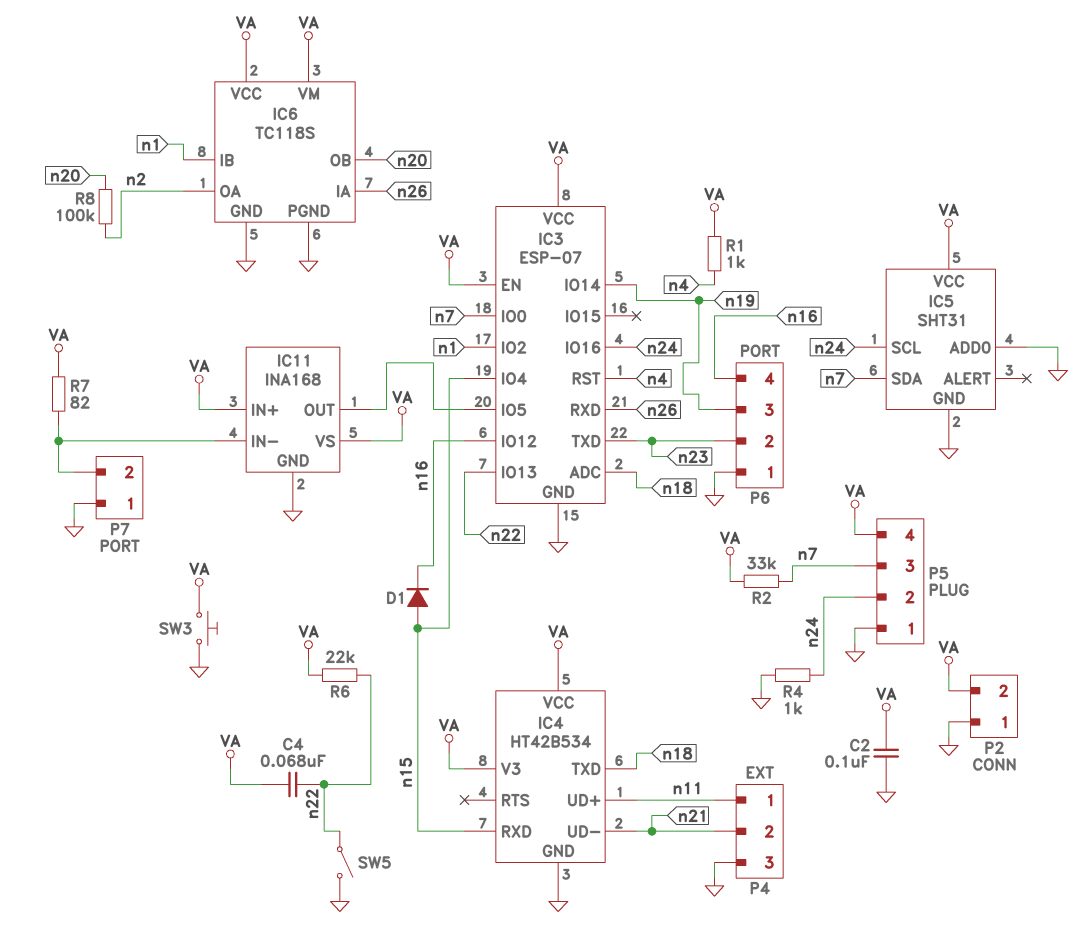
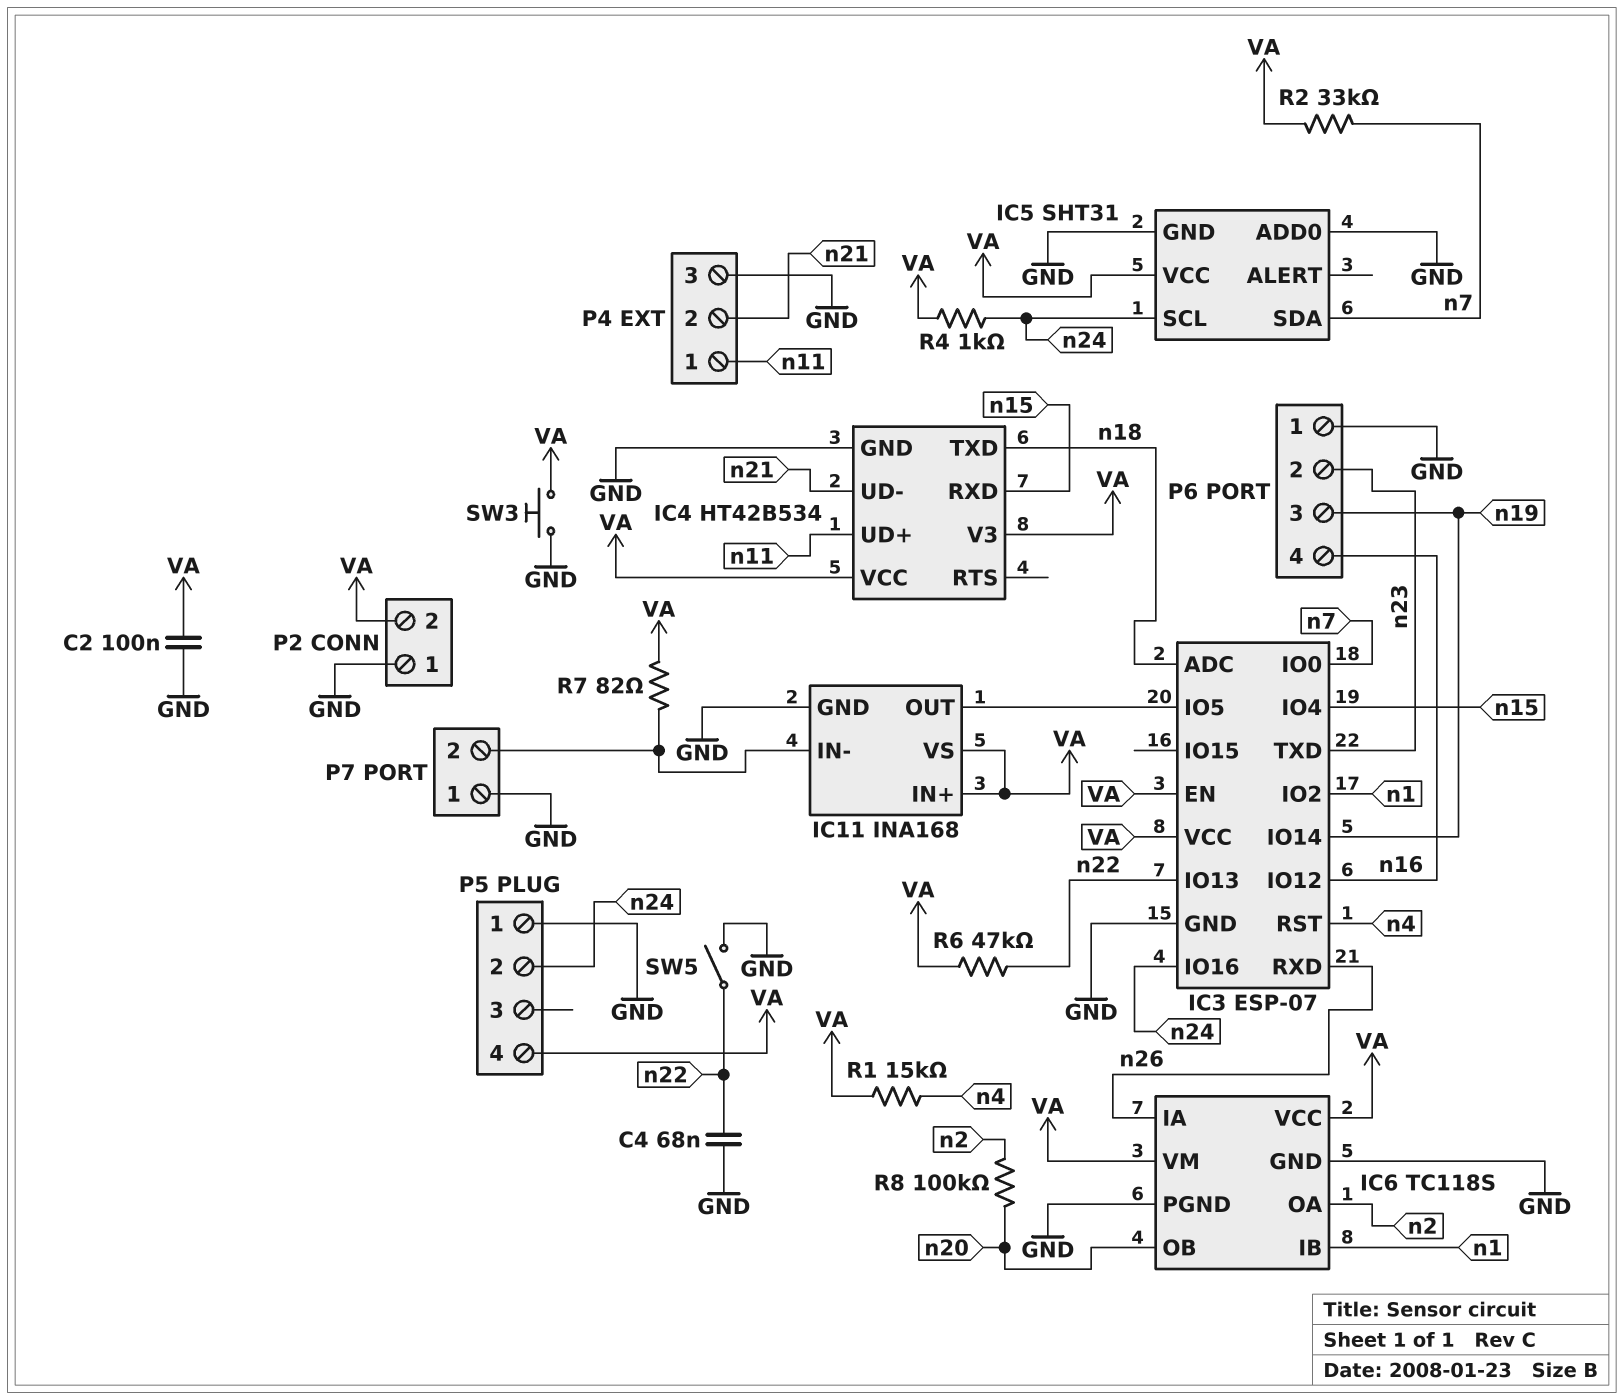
C4: 68nF (VA, n22) -> 68nF (GND, n22)
D1: diode (A n15, K n16) -> none
P5 pin 3: n7 -> none
R1: 1k (VA, n4) -> 15k (VA, n4)
R4: 1k (GND, n24) -> 1k (VA, n24)
R6: 22k (VA, n22) -> 47k (VA, n22)

